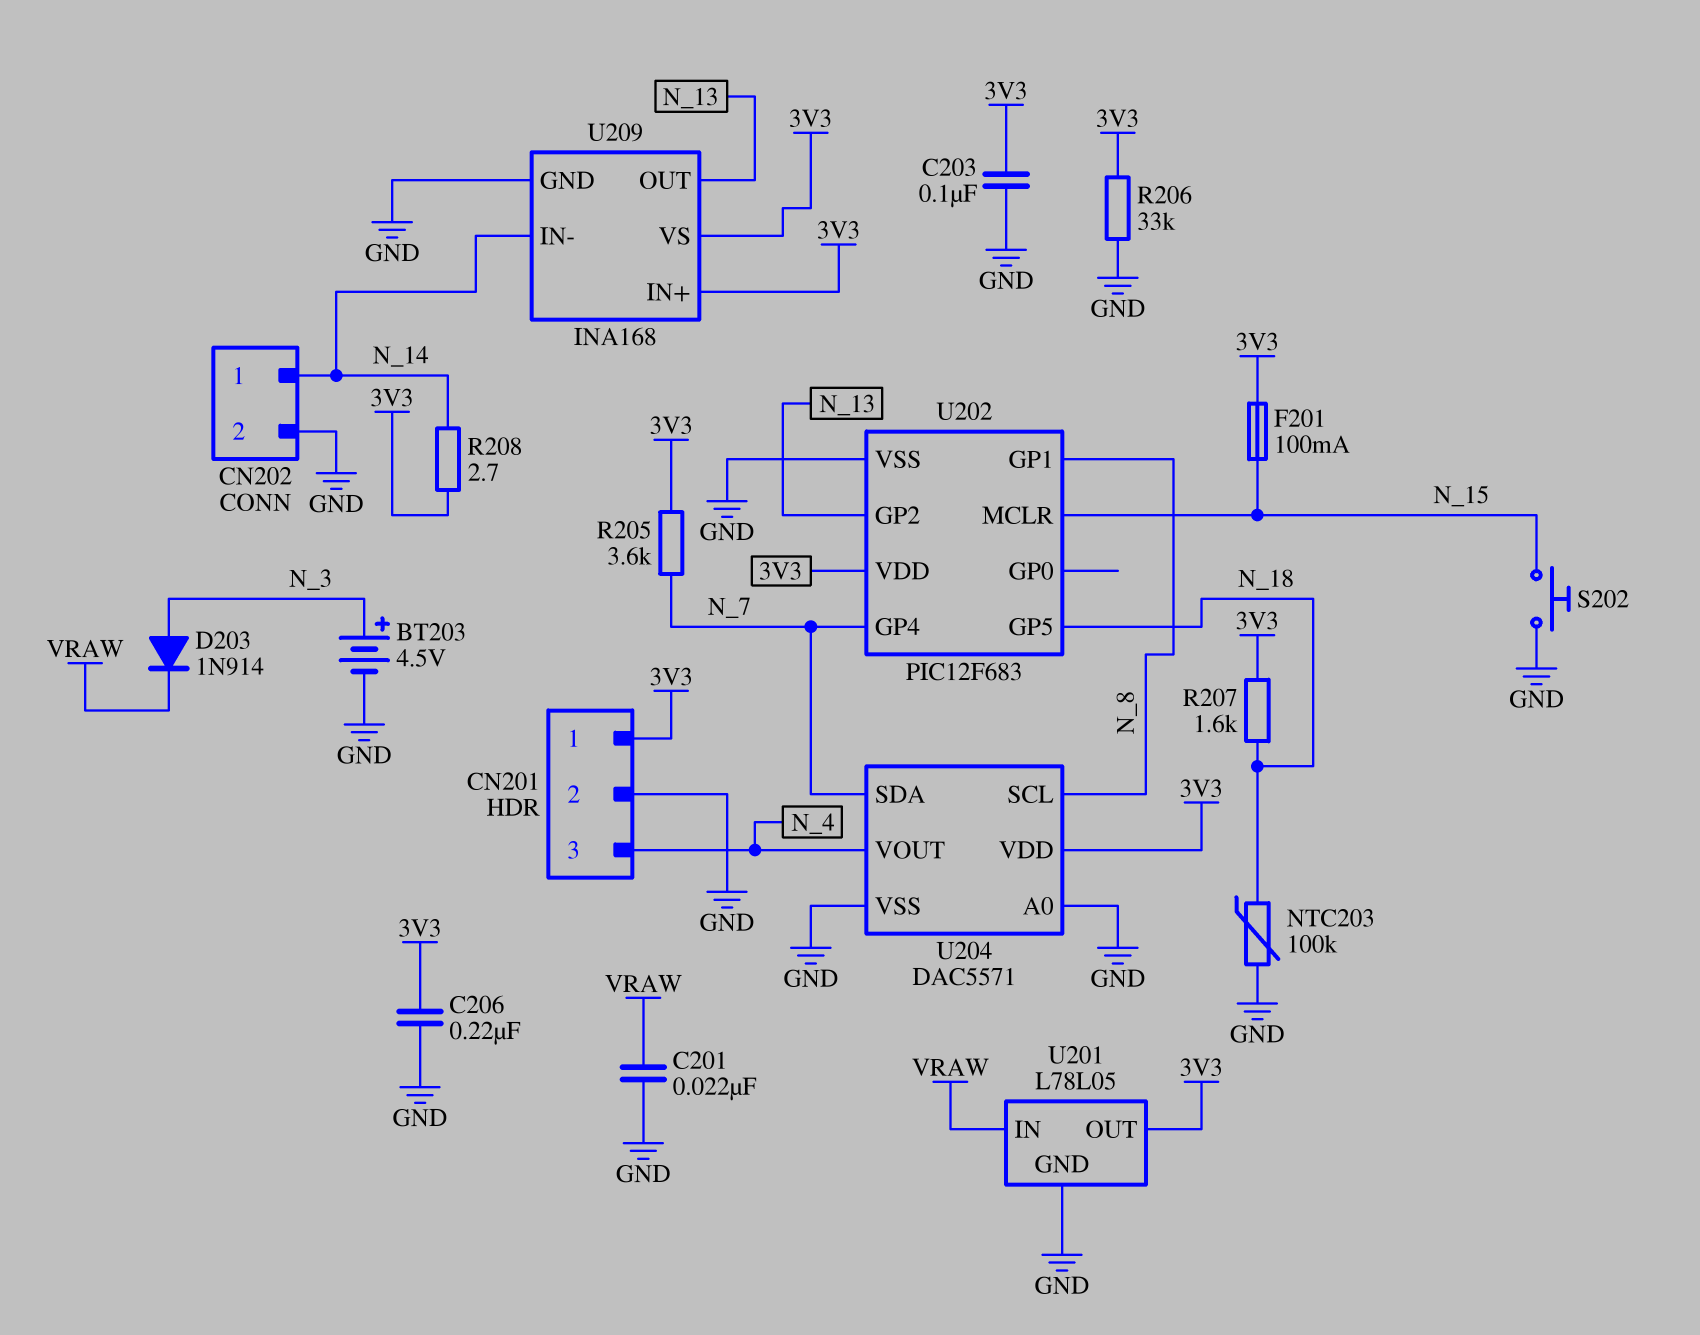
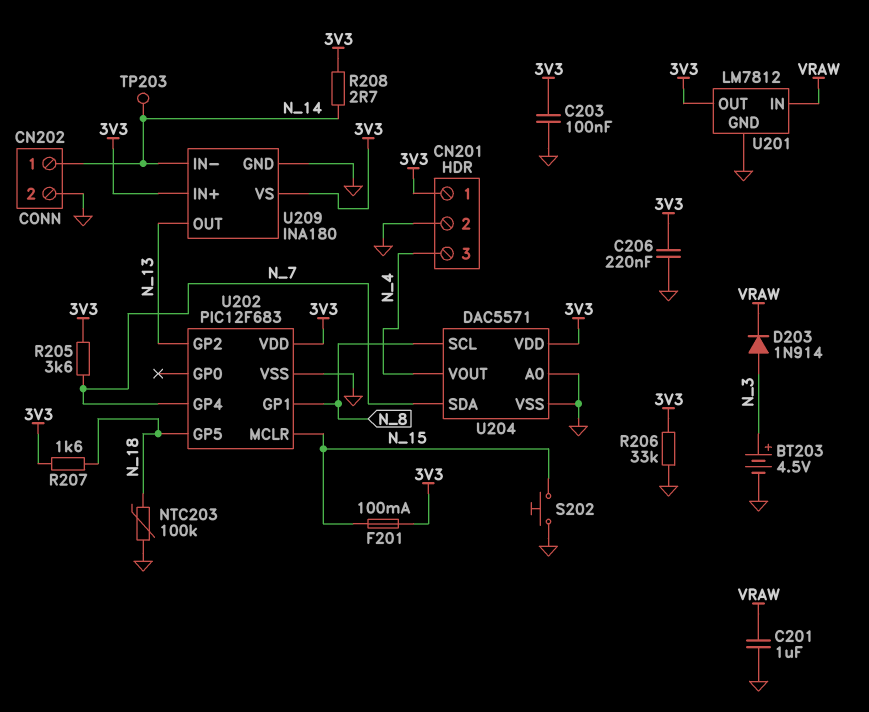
C201: 22nF (GND, VRAW) -> 1uF (GND, VRAW)
TP203: none -> test point (N_14)
U201: L78L05 -> LM7812
U209: INA168 -> INA180

